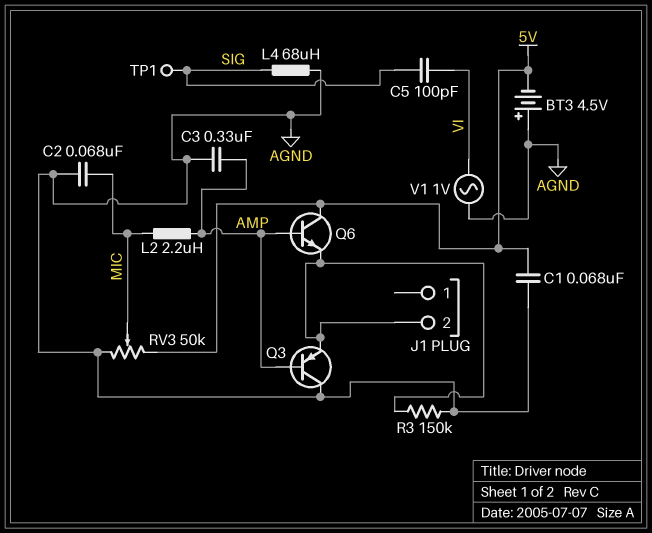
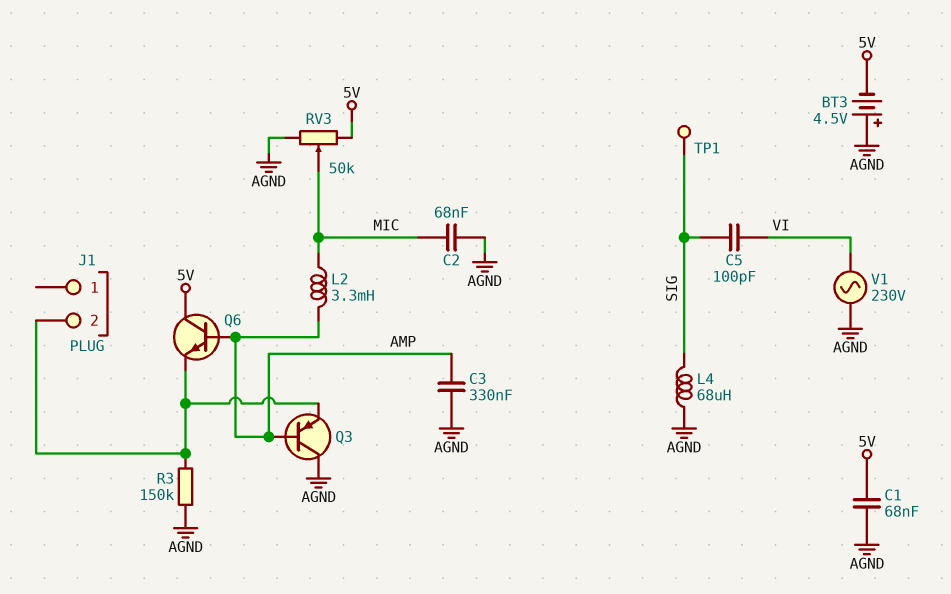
L2: 2.2uH (AMP, MIC) -> 3.3mH (AMP, MIC)
V1: AC 1V (AGND, VI) -> AC 230V (AGND, VI)

